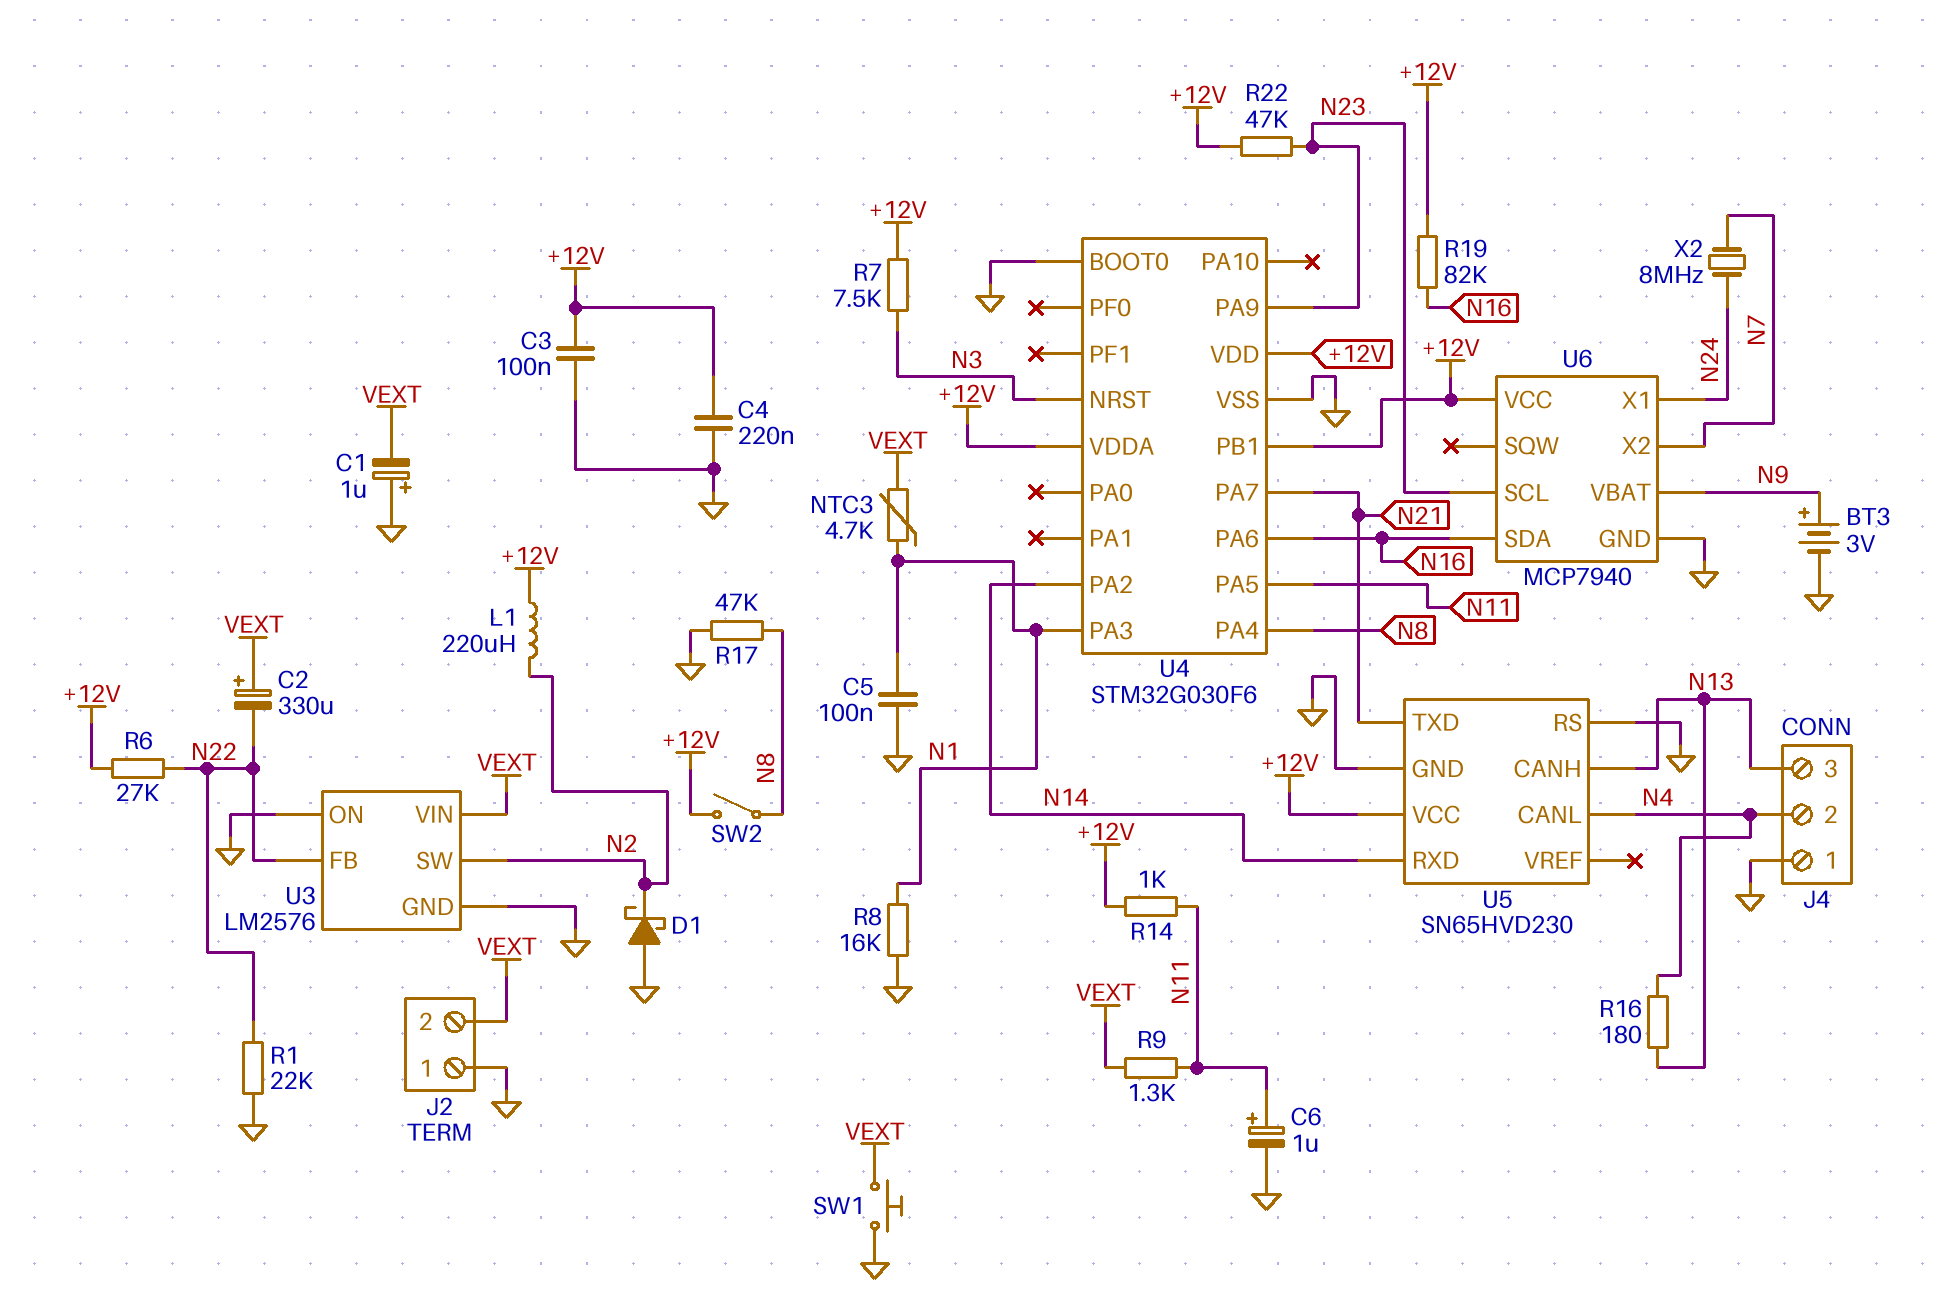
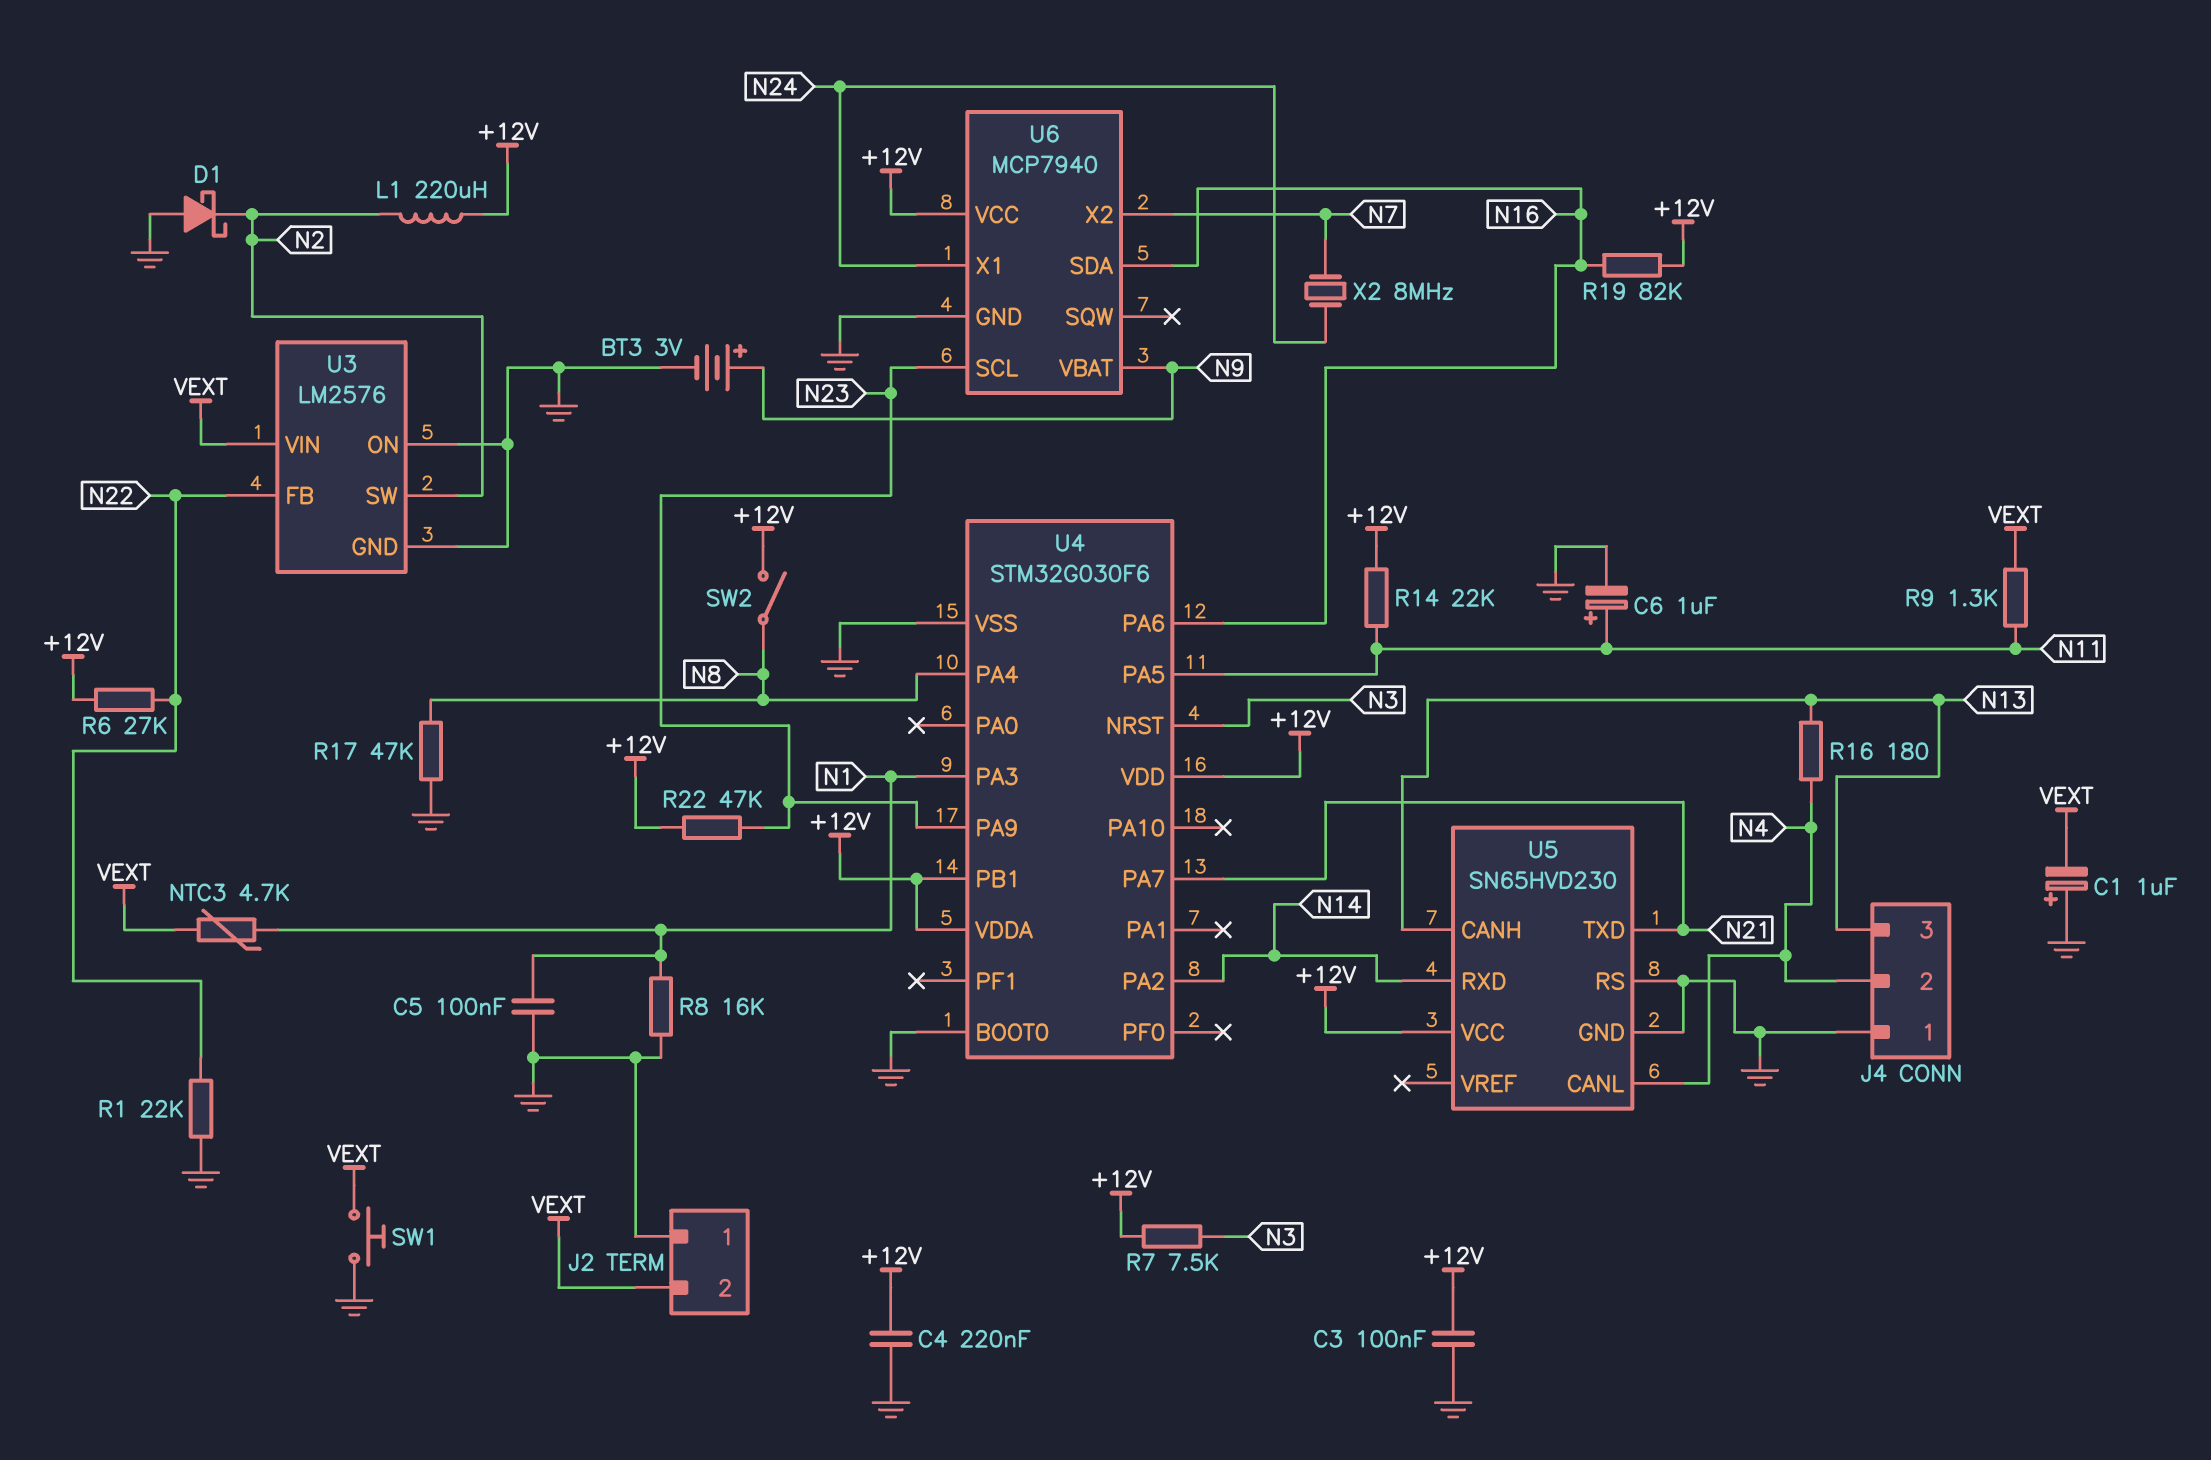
C2: 330uF (plus VEXT, minus N22) -> none
R14: 1k (+12V, N11) -> 22k (+12V, N11)

